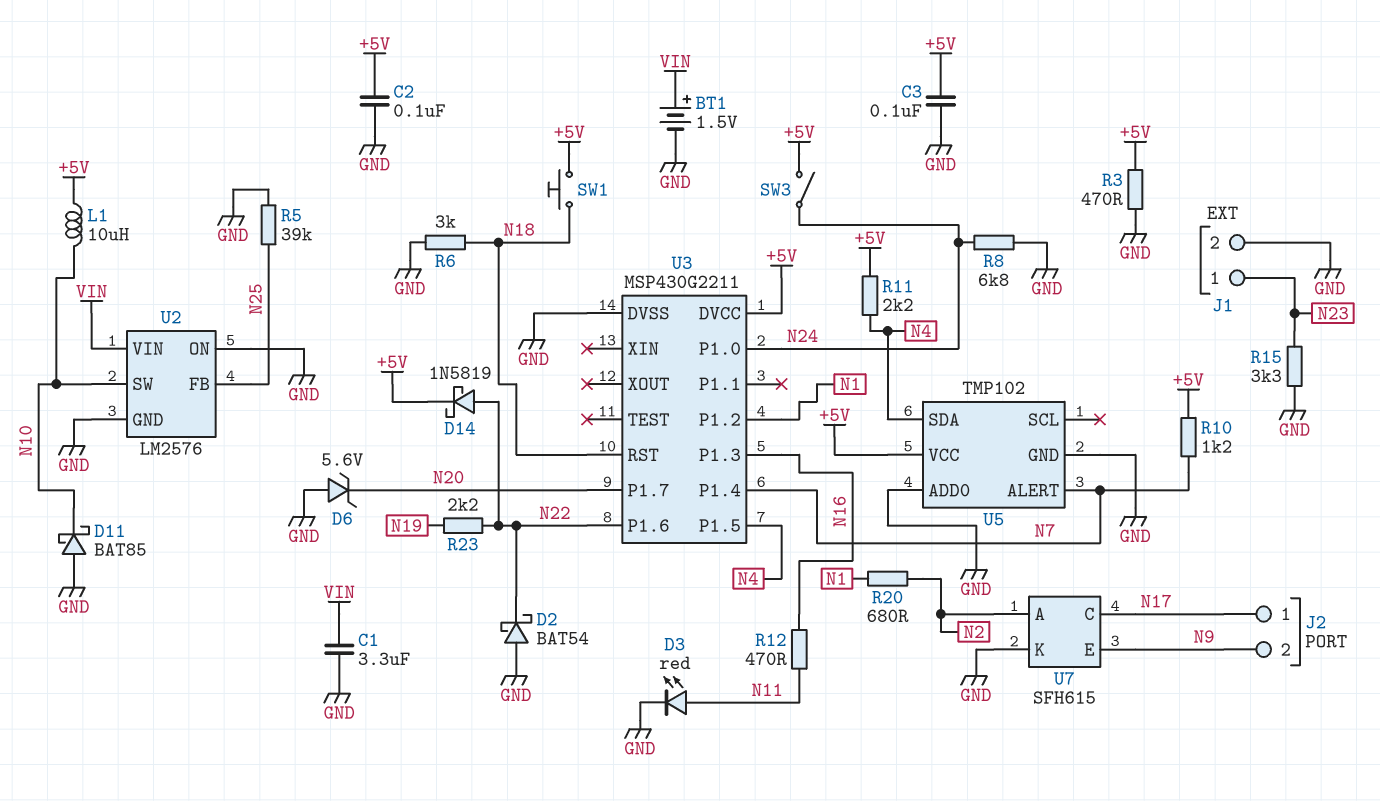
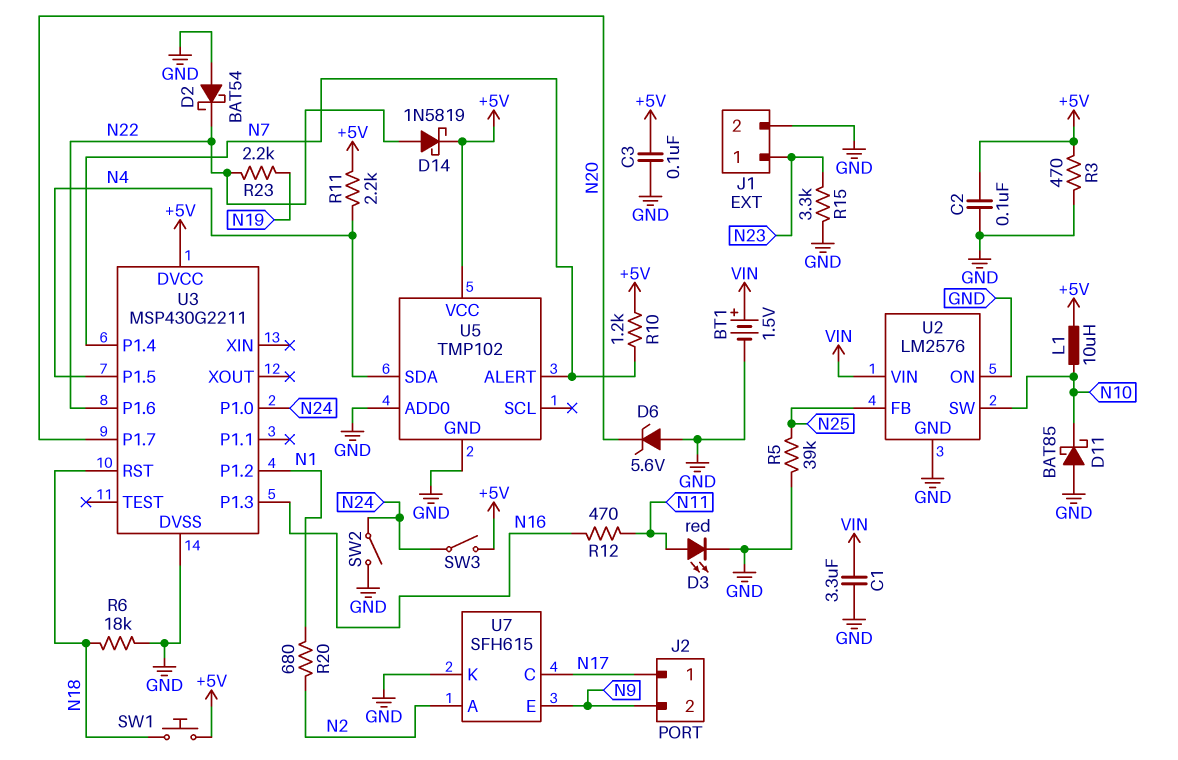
R6: 3k (GND, N18) -> 18k (GND, N18)
R8: 6.8k (GND, N24) -> none
SW2: none -> switch (GND, N24)

